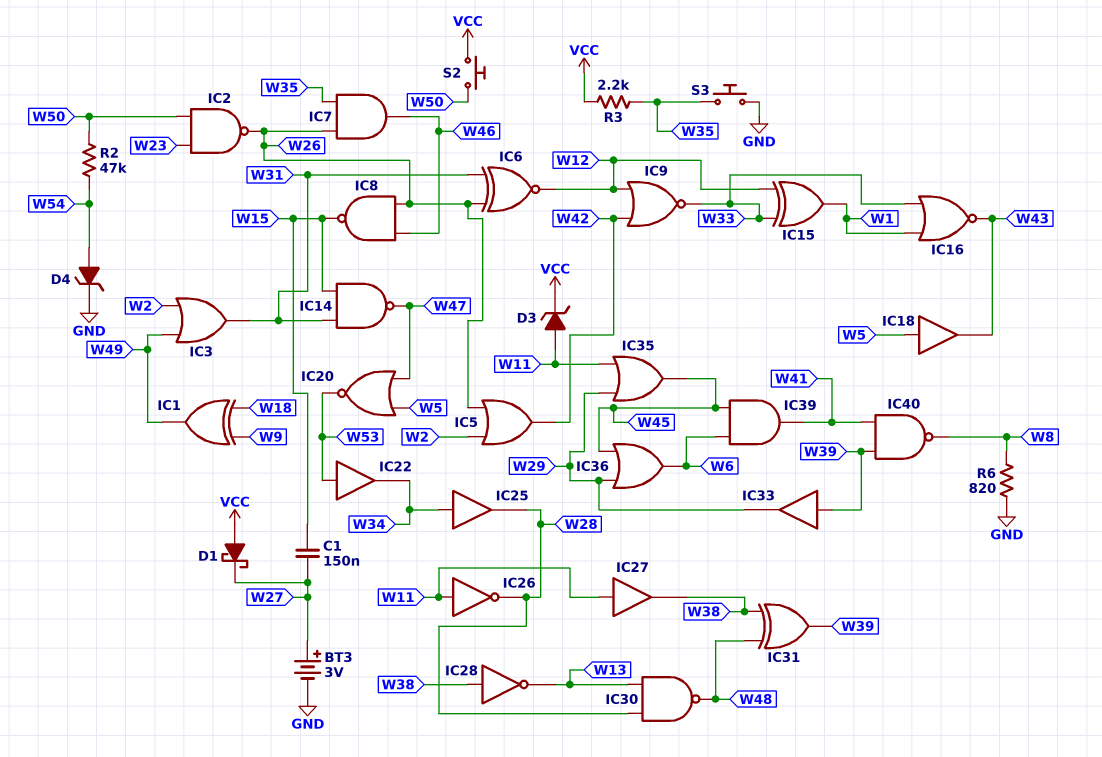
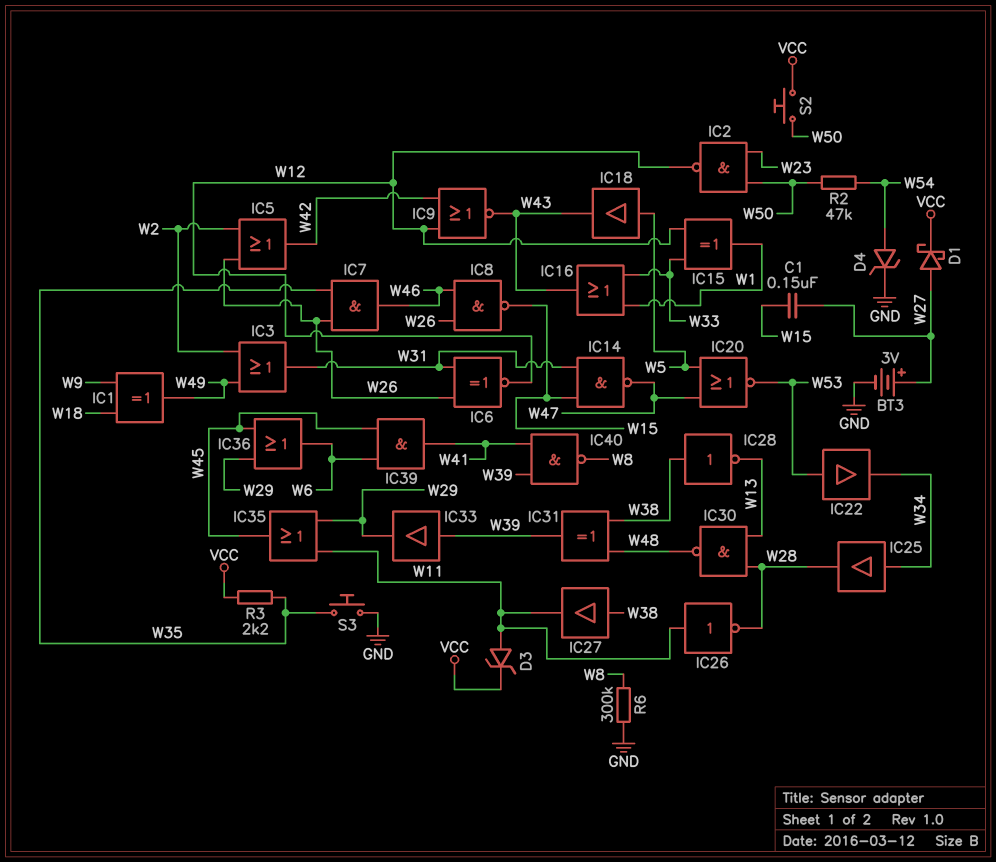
D1: schottky (A VCC, K W27) -> schottky (A W27, K VCC)
IC2: NAND (in W23, in W50, out W26) -> NAND (in W23, in W50, out W12)
IC9: NOR (in W12, in W42, out W33) -> NOR (in W12, in W42, out W43)
IC16: NOR (in W1, in W33, out W43) -> OR (in W1, in W33, out W43)
IC27: buffer (in W11, out W38) -> buffer (in W38, out W11)
R6: 820 (GND, W8) -> 300k (GND, W8)

